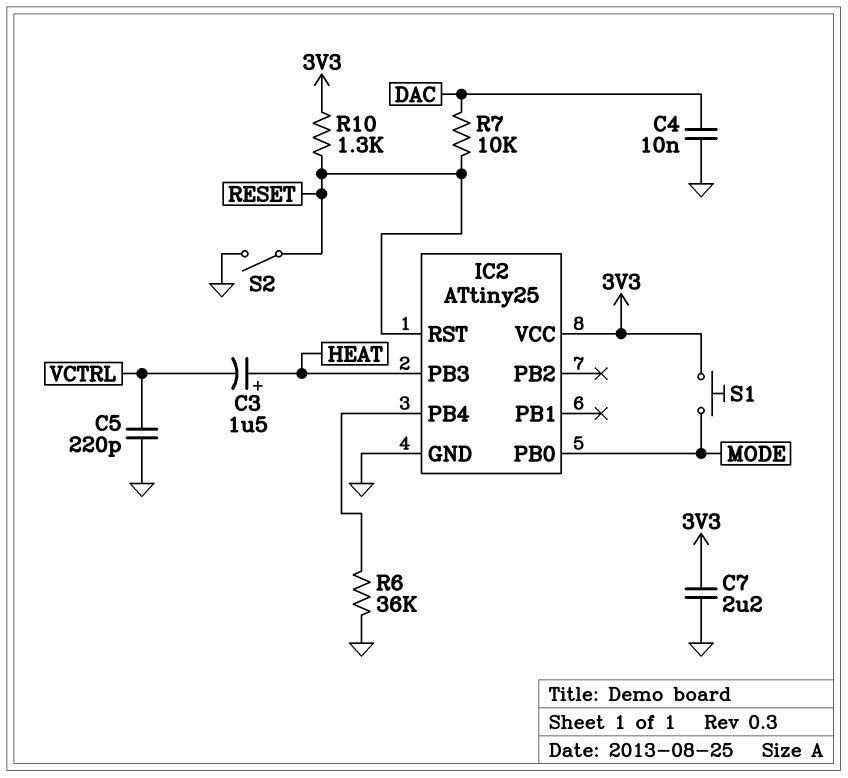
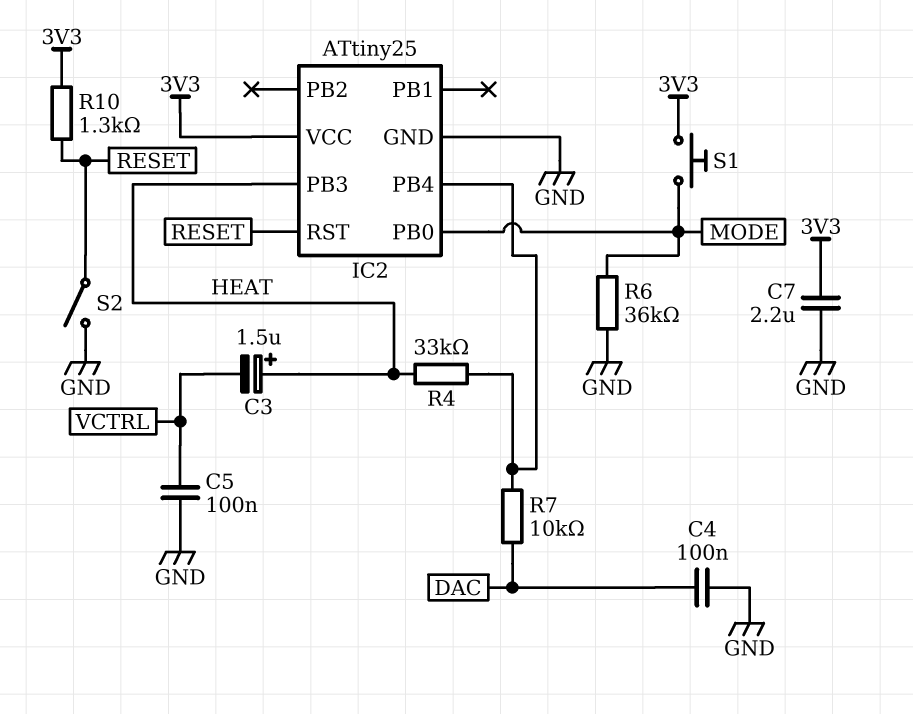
C4: 10nF (DAC, GND) -> 100nF (DAC, GND)
C5: 220pF (GND, VCTRL) -> 100nF (GND, VCTRL)
R4: none -> 33k (HEAT, IC2/PB4)
R6: 36k (GND, IC2/PB4) -> 36k (GND, MODE)
R7: 10k (DAC, RESET) -> 10k (DAC, IC2/PB4)

